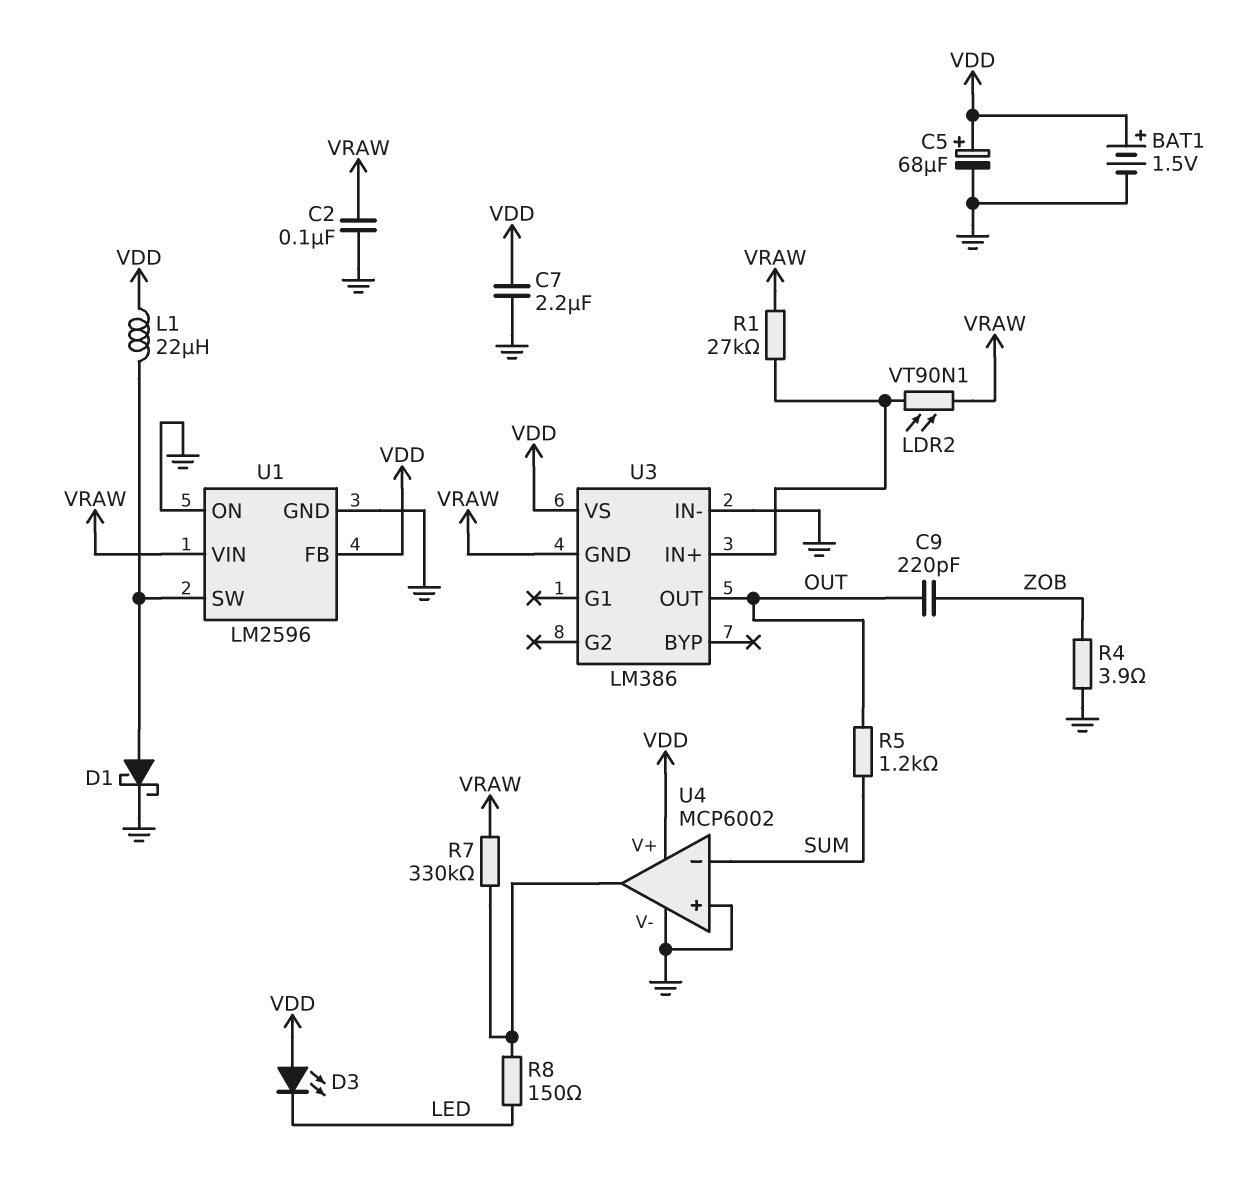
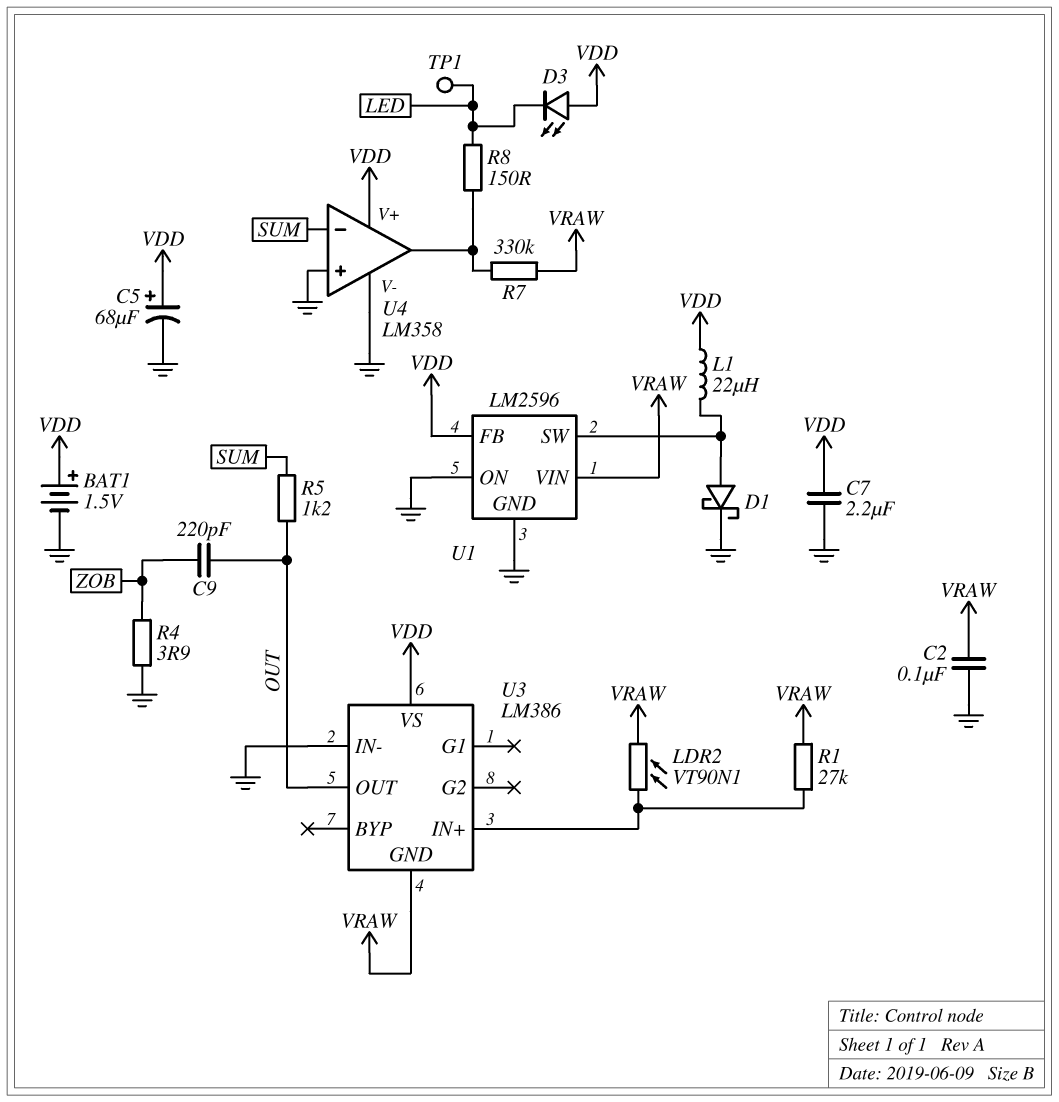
TP1: none -> test point (LED)
U4: MCP6002 -> LM358

